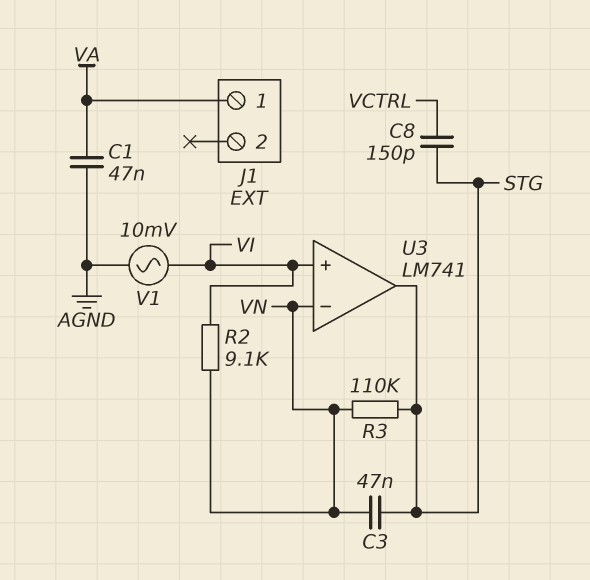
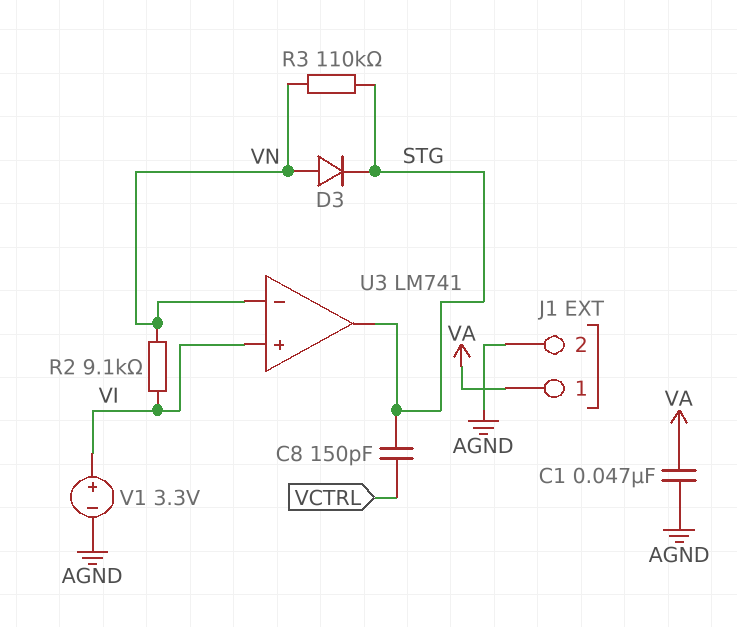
C3: 47nF (STG, VN) -> none
D3: none -> diode (A VN, K STG)
J1 pin 2: none -> AGND
V1: AC 10mV (AGND, VI) -> 3.3V (plus VI, minus AGND)

